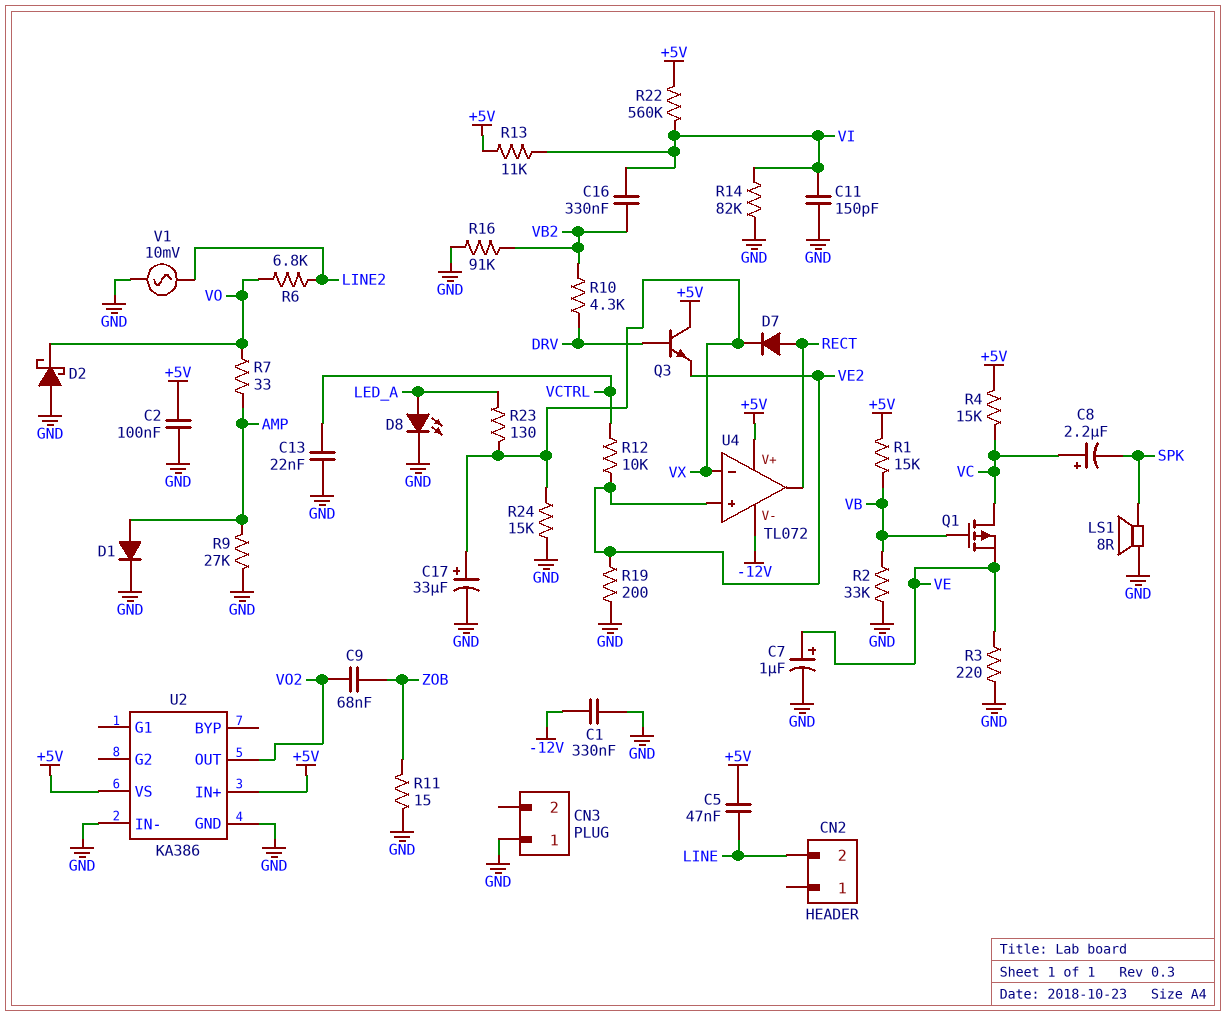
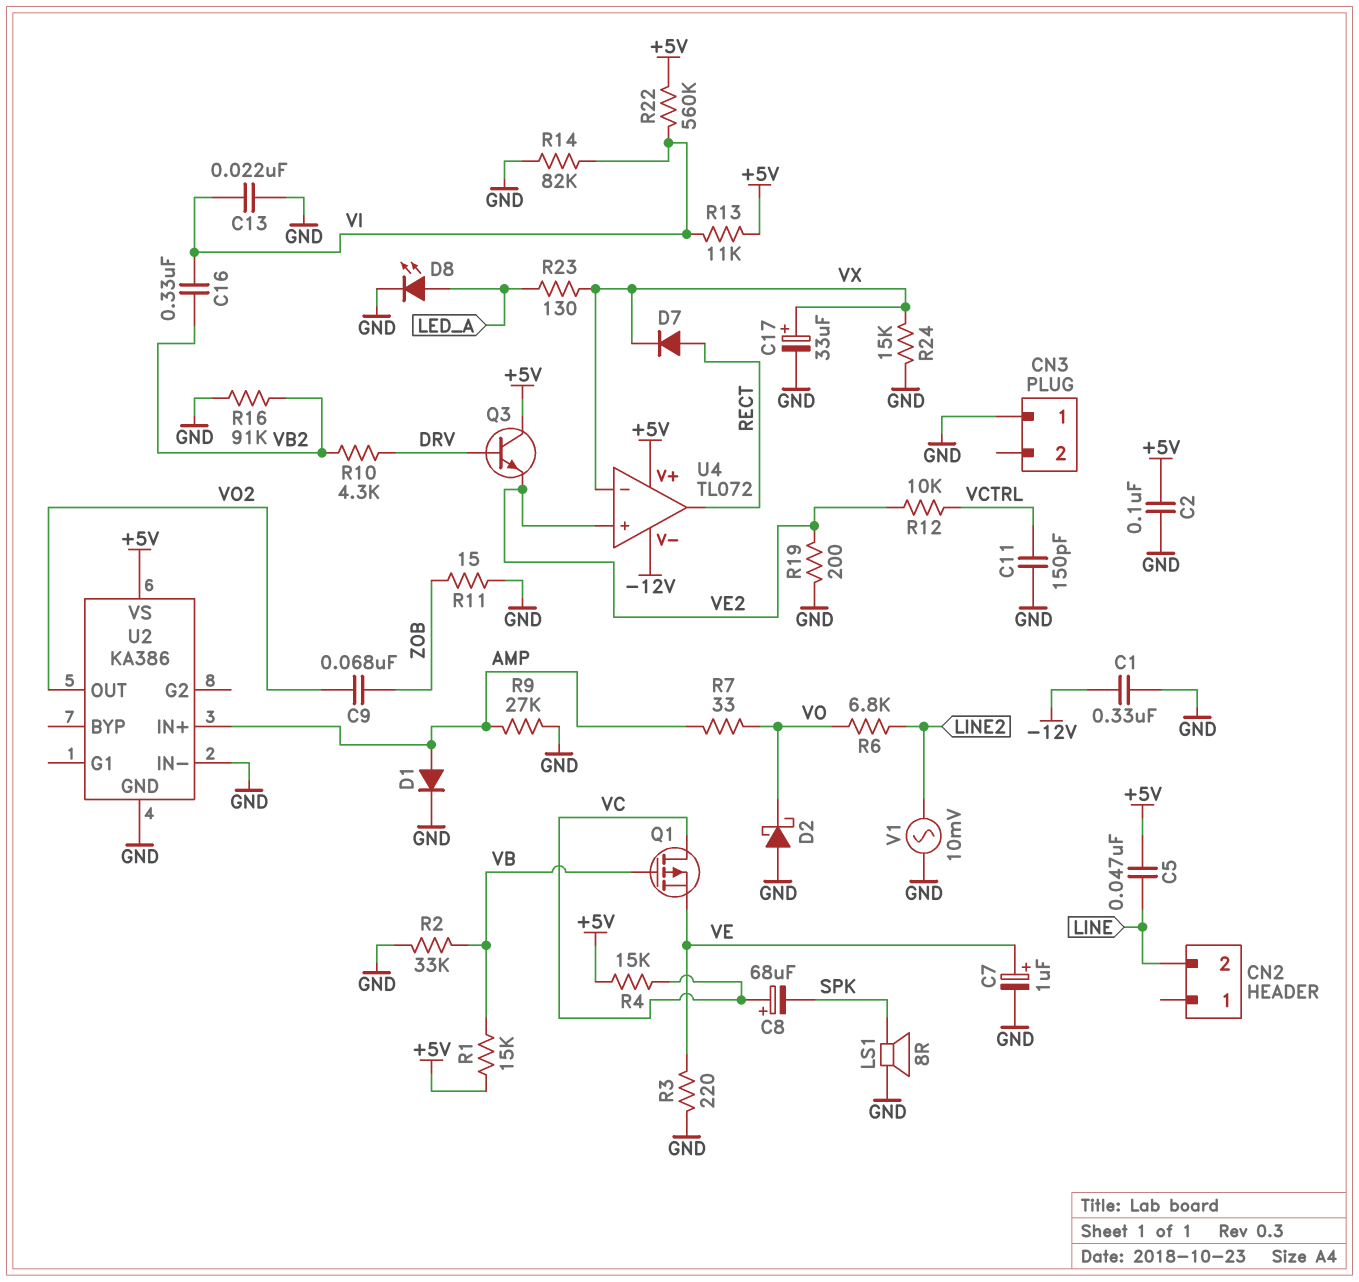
C8: 2.2uF (plus VC, minus SPK) -> 68uF (plus VC, minus SPK)
C11: 150pF (GND, VI) -> 150pF (GND, VCTRL)
C13: 22nF (GND, VCTRL) -> 22nF (GND, VI)
U2 pin IN+: +5V -> AMP

